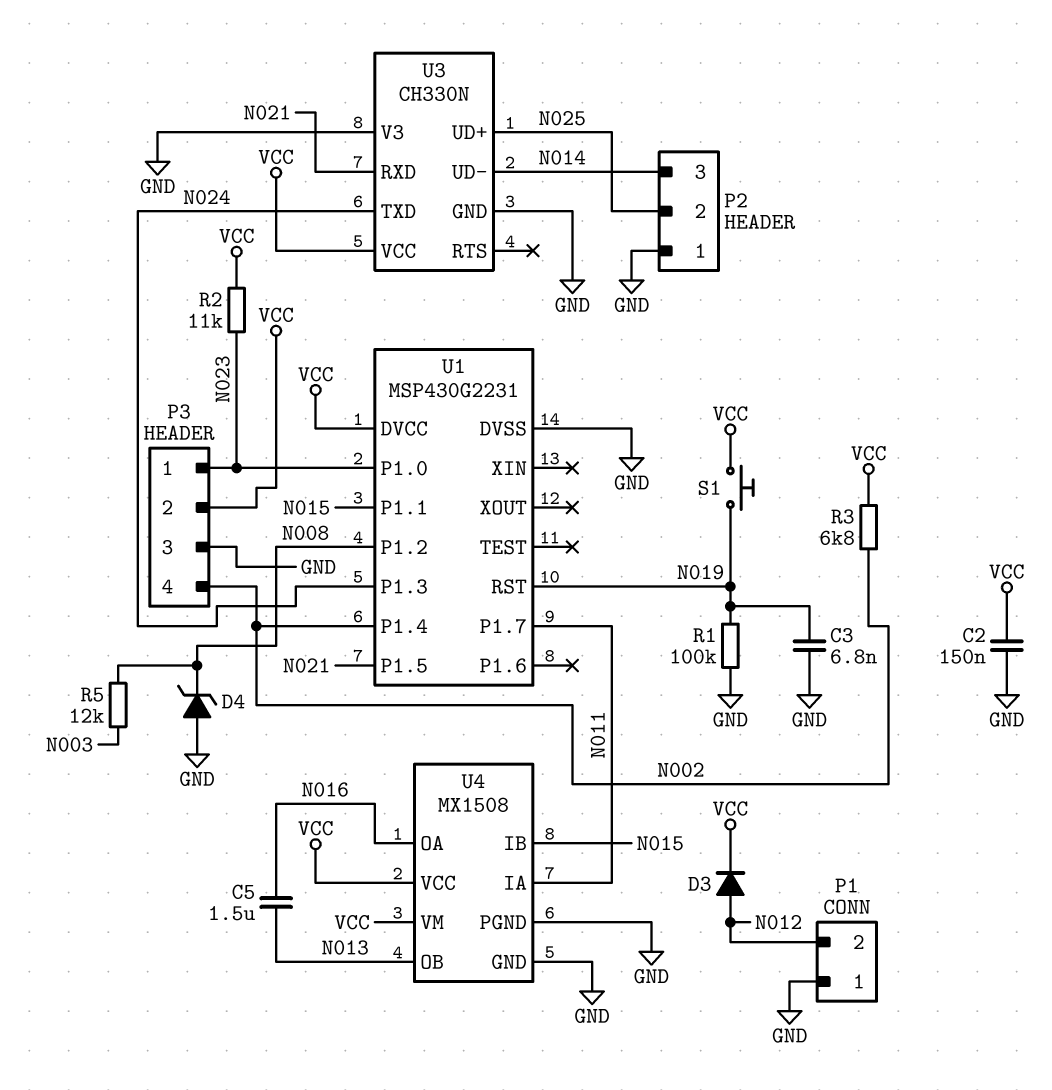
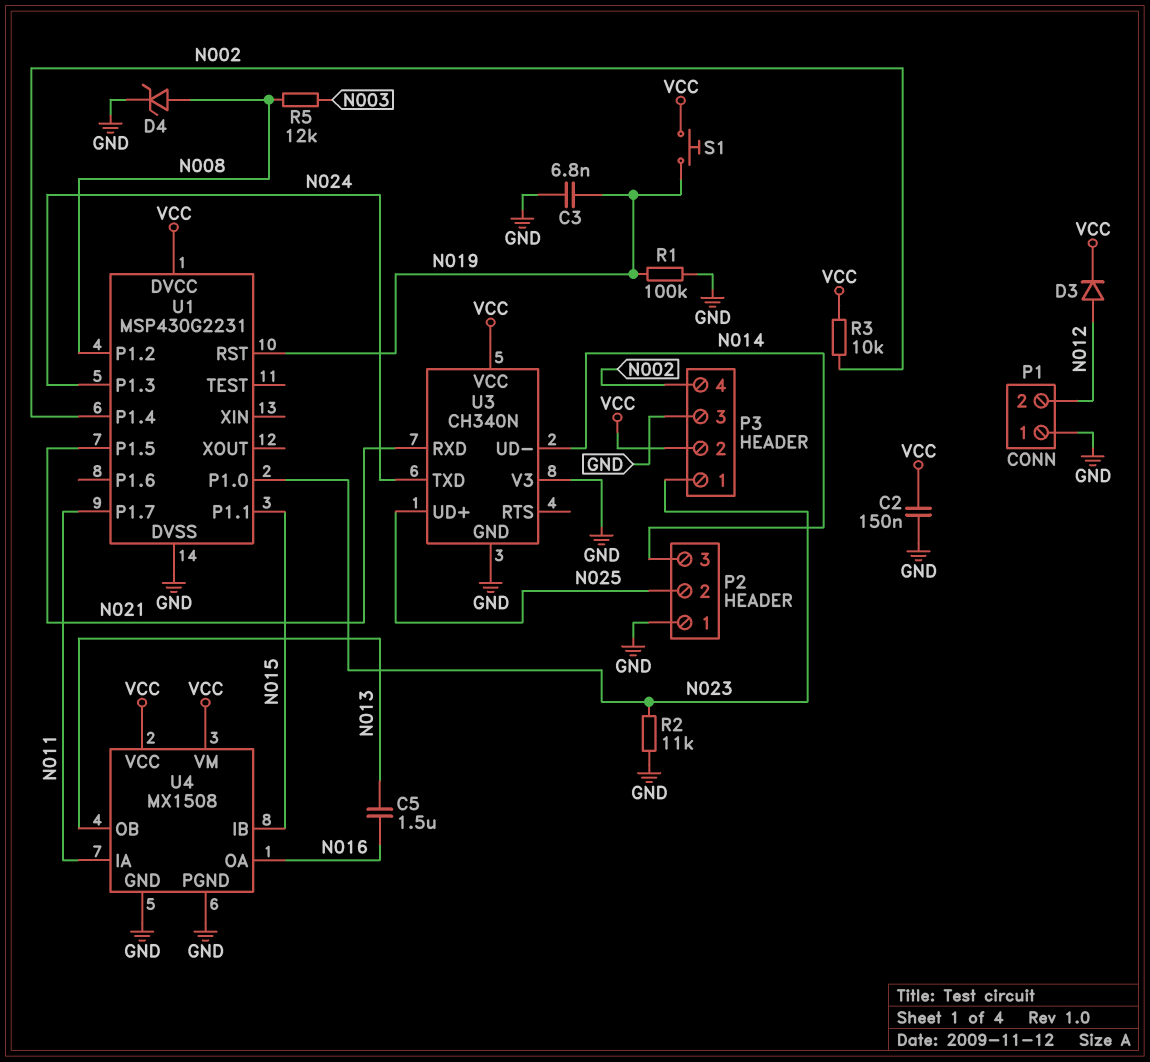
D4: zener (A GND, K N008) -> zener (A N008, K GND)
R2: 11k (N023, VCC) -> 11k (GND, N023)
R3: 6.8k (N002, VCC) -> 10k (N002, VCC)
U3: CH330N -> CH340N

